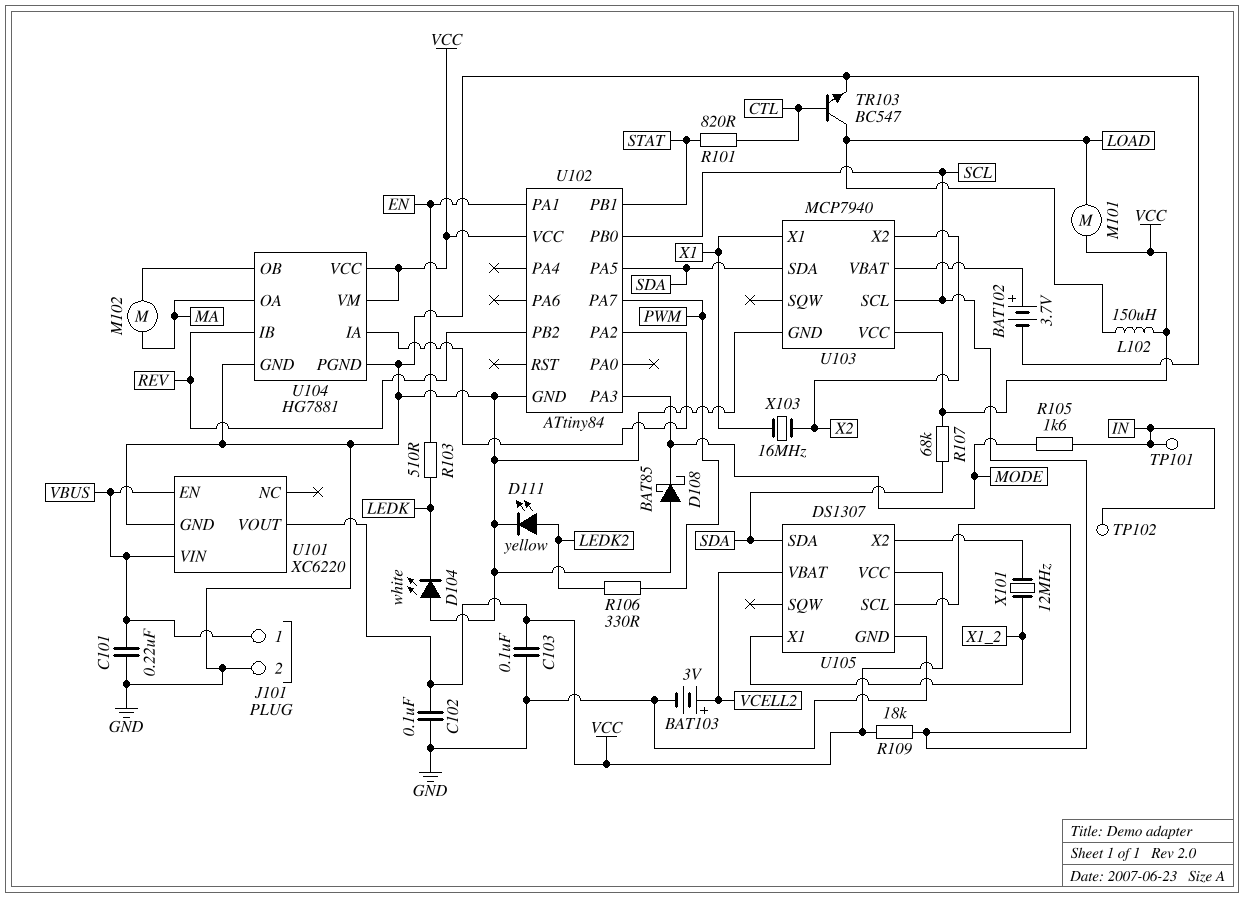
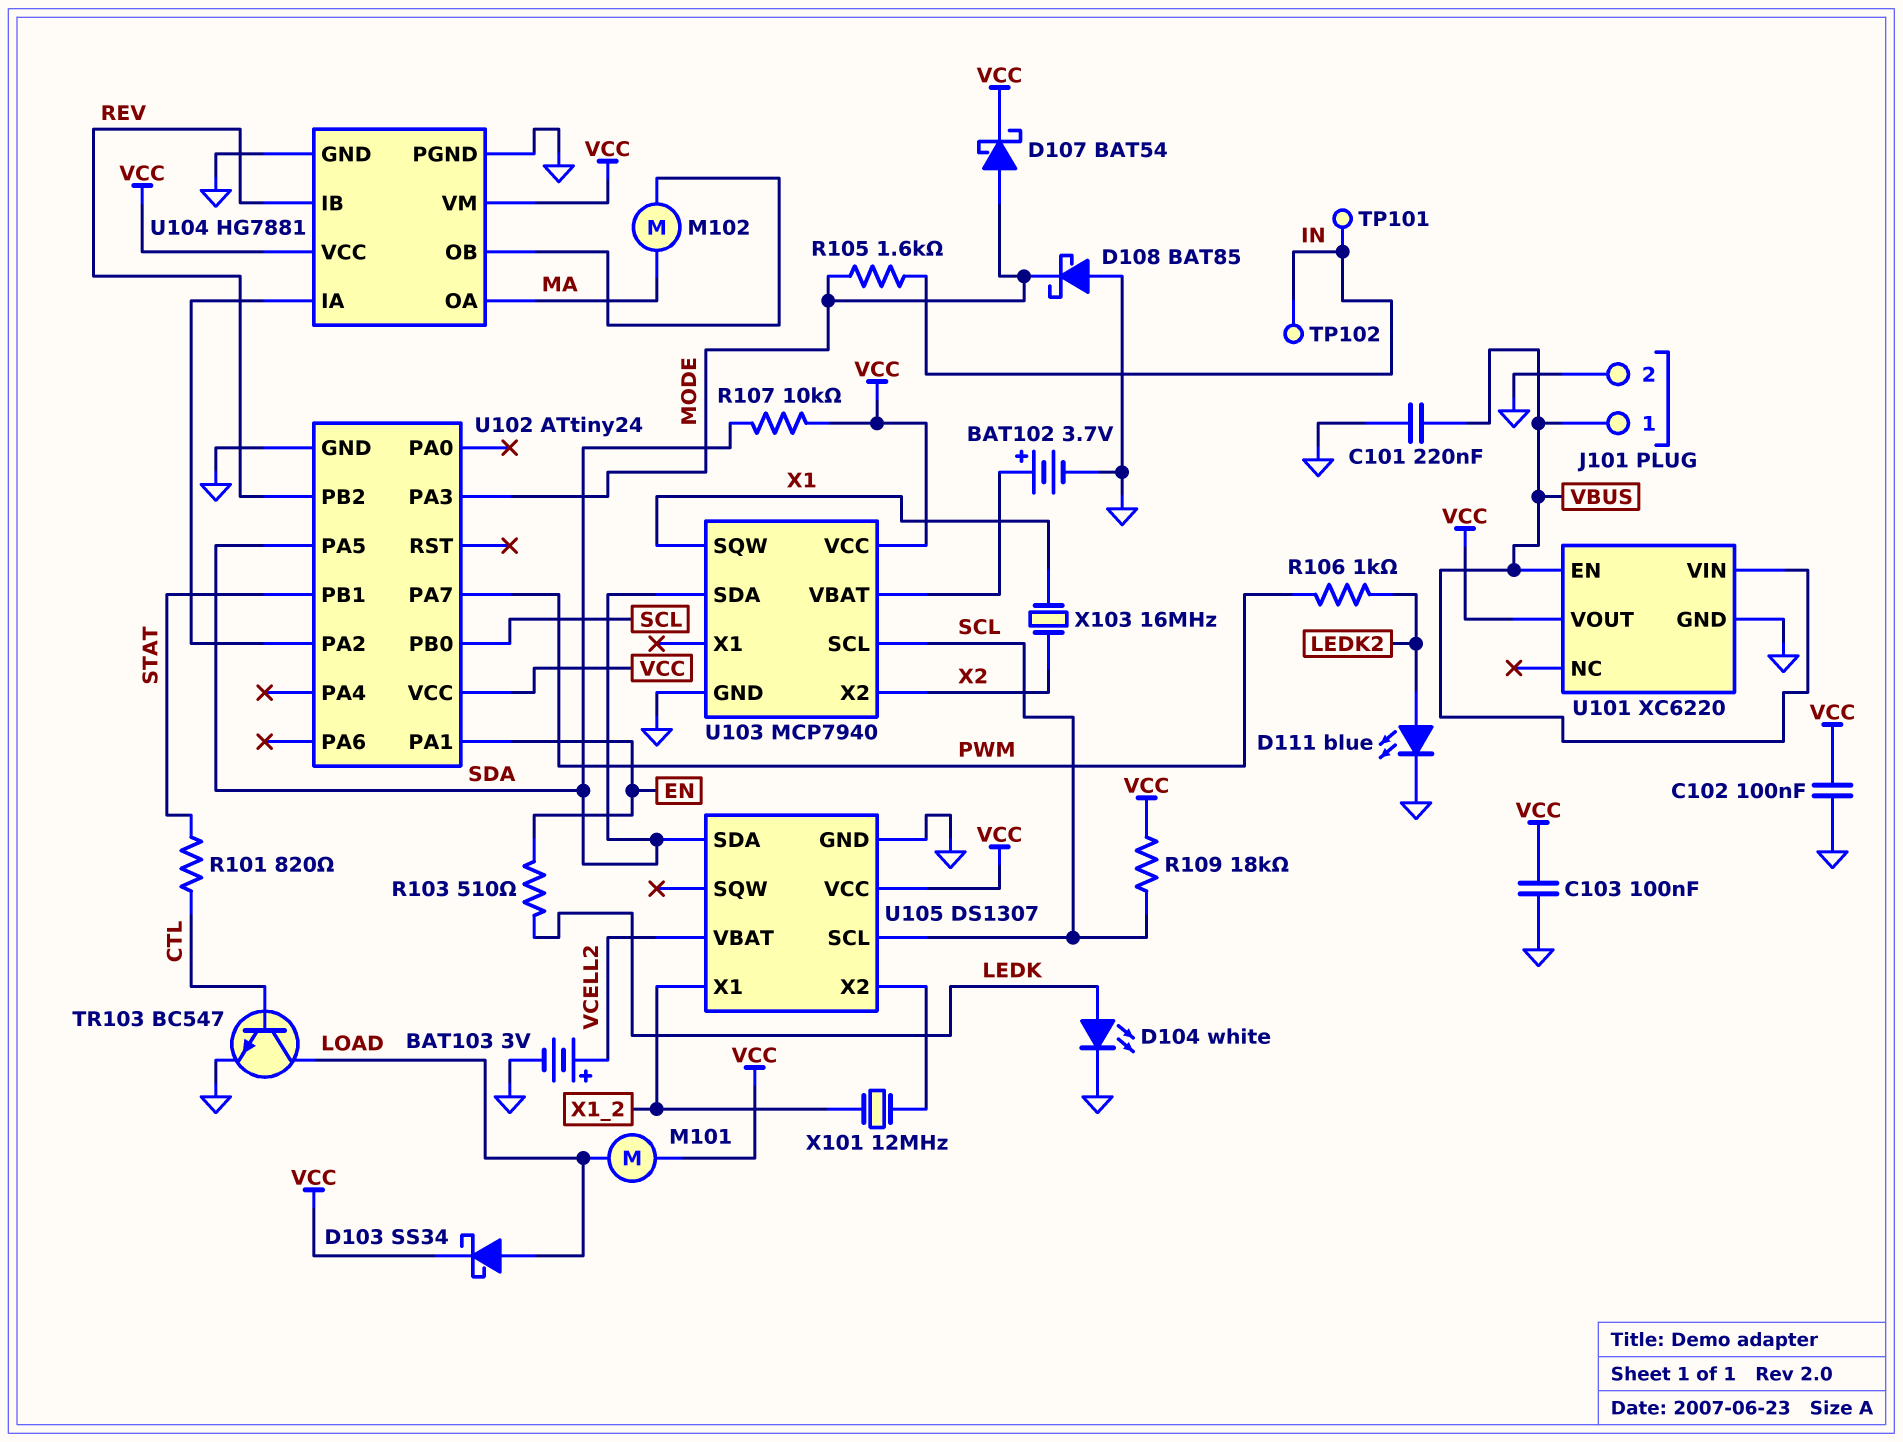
D103: none -> schottky SS34 (A LOAD, K VCC)
D104: LED white (A GND, K LEDK) -> LED white (A LEDK, K GND)
D107: none -> schottky BAT54 (A MODE, K VCC)
D111: LED yellow (A LEDK2, K GND) -> LED blue (A LEDK2, K GND)
L102: 150uH (LOAD, VCC) -> none
R106: 330 (LEDK2, PWM) -> 1k (LEDK2, PWM)
R107: 68k (SDA, VCC) -> 10k (SDA, VCC)
U102: ATtiny84 -> ATtiny24
U103 pin SQW: none -> X1
U103 pin X1: X1 -> none

